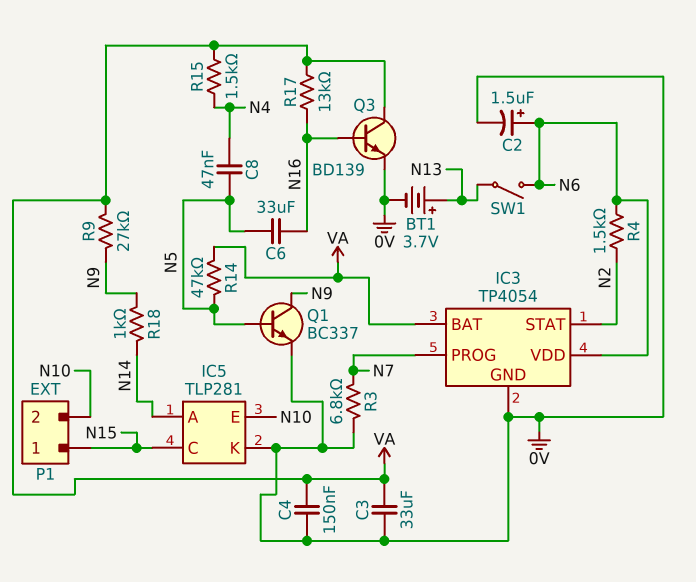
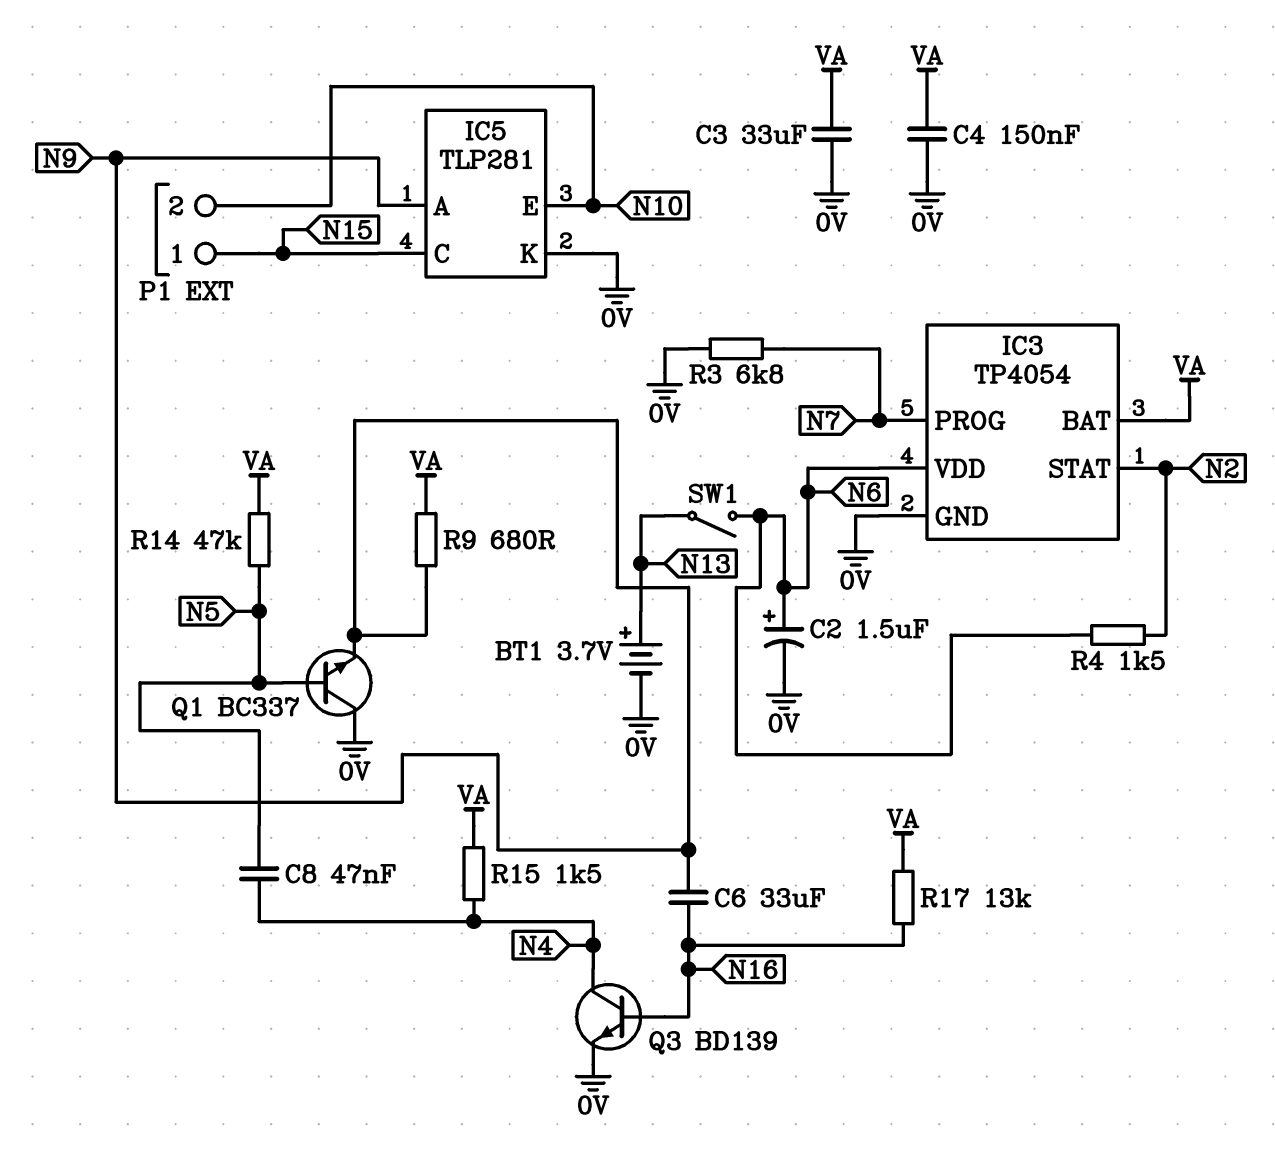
C6: 33uF (N5, N16) -> 33uF (N9, N16)
IC5 pin A: N14 -> N9
Q1: NPN BC337 (B N5, C N9, E 0V) -> NPN BC337 (B N5, C 0V, E N9)
Q3: NPN BD139 (B N16, C VA, E 0V) -> NPN BD139 (B N16, C N4, E 0V)
R9: 27k (N9, VA) -> 680 (N9, VA)
R18: 1k (N9, N14) -> none

